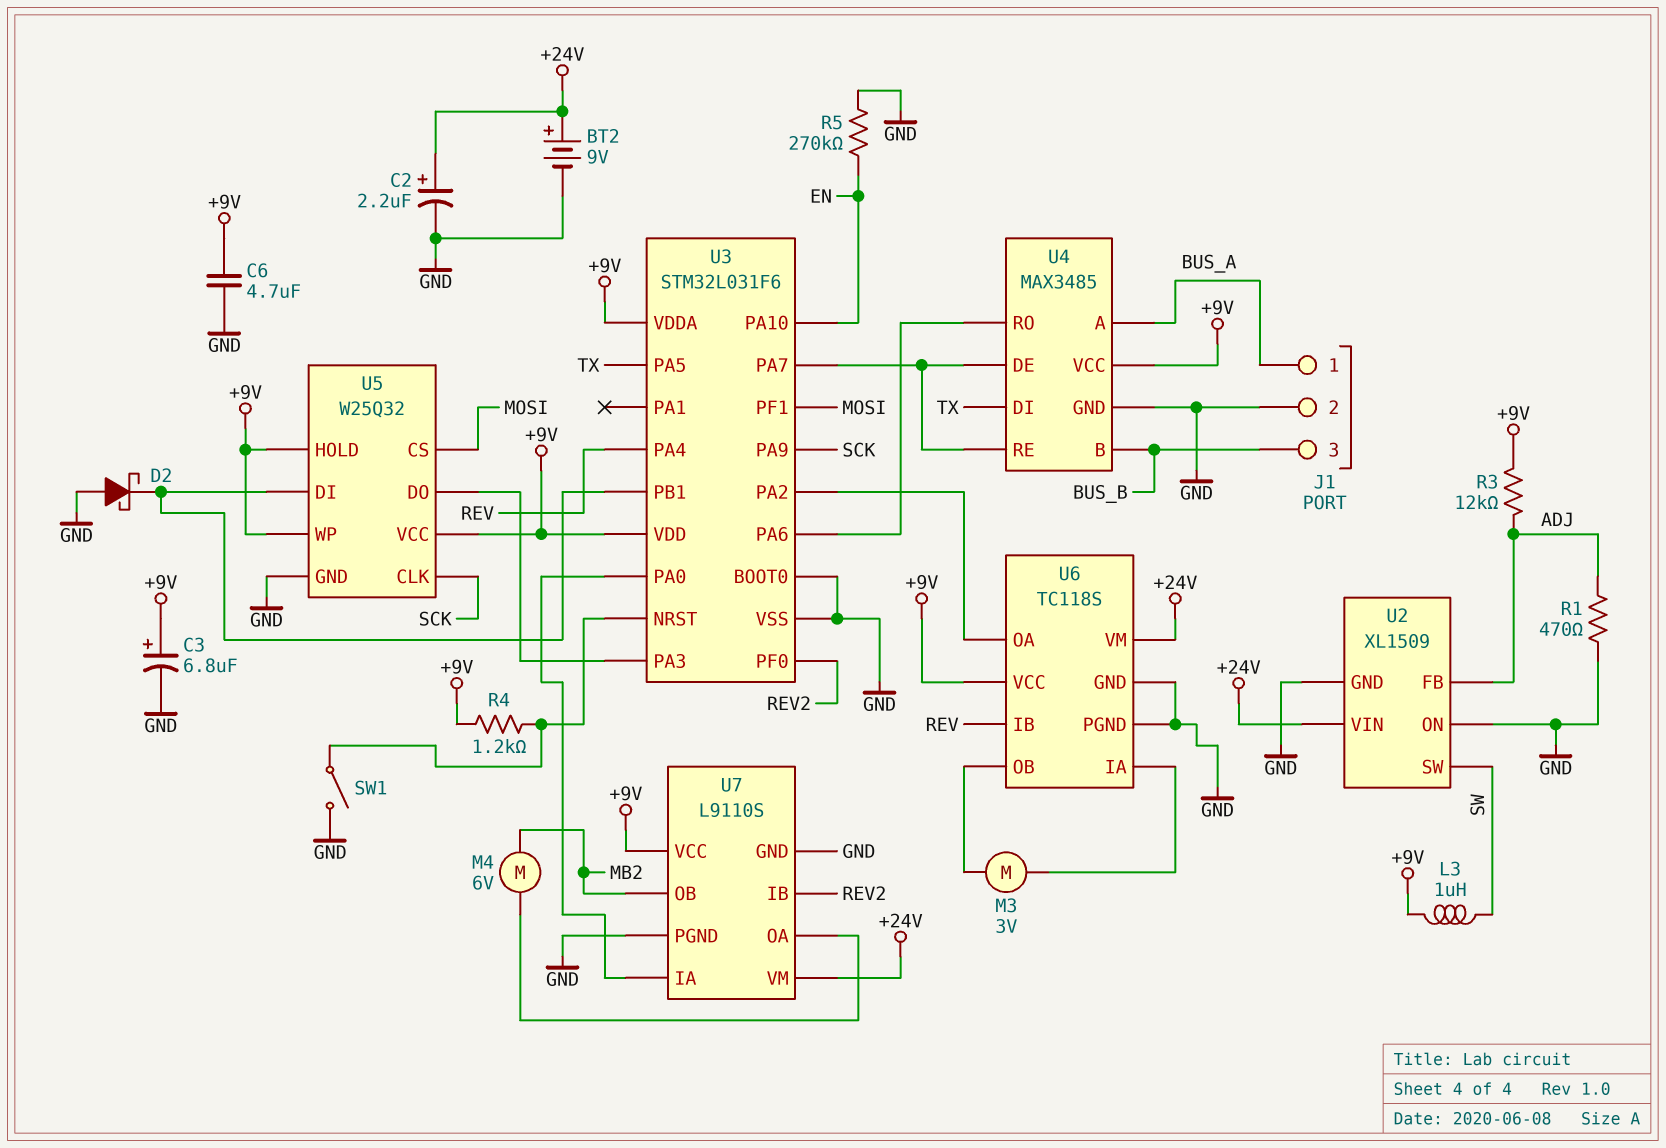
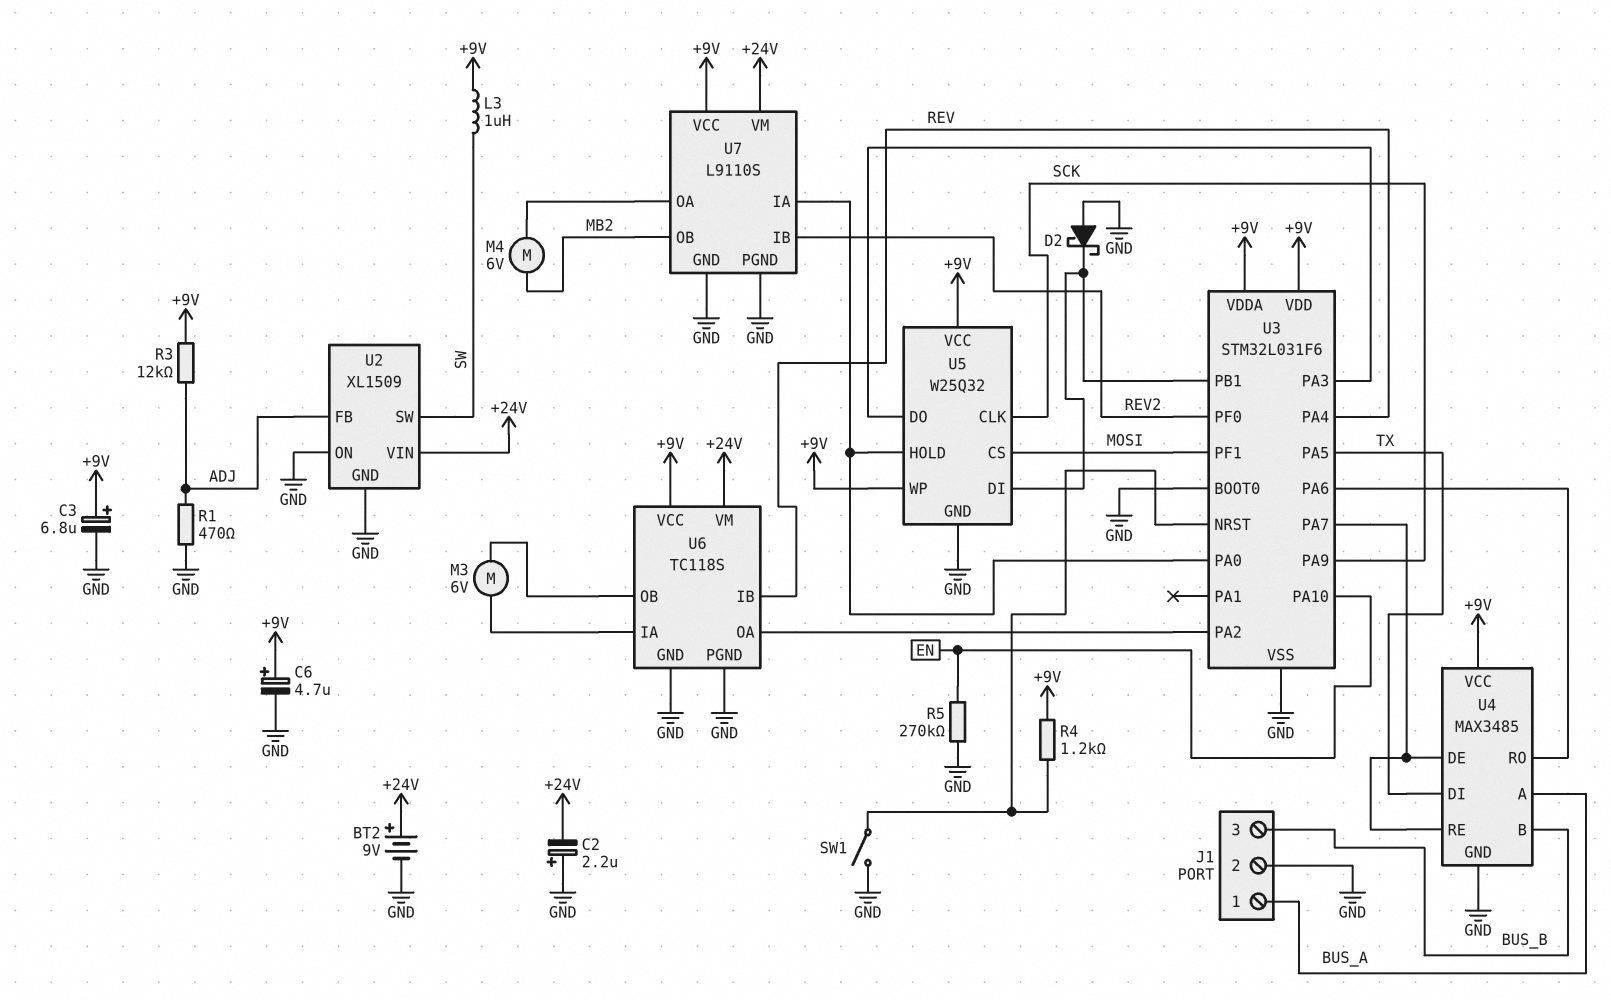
C2: 2.2uF (plus +24V, minus GND) -> 2.2uF (plus GND, minus +24V)
C6: 4.7uF (+9V, GND) -> 4.7uF (plus +9V, minus GND)
M3: motor 3V (U6/IA, U6/OB) -> motor 6V (U6/IA, U6/OB)
U5 pin HOLD: +9V -> U3/PA0

